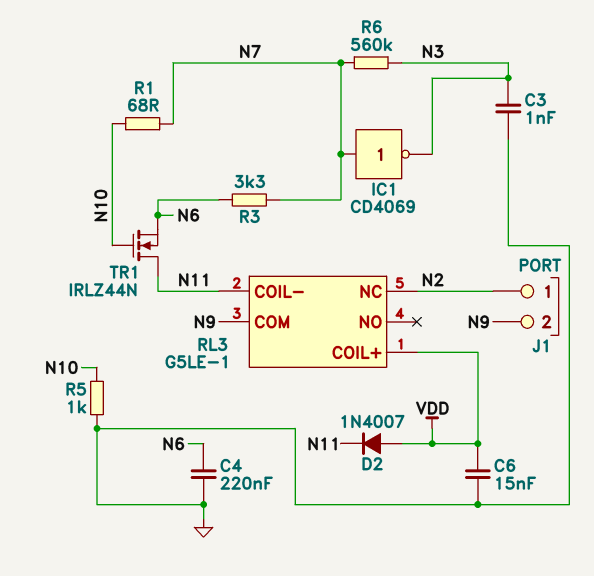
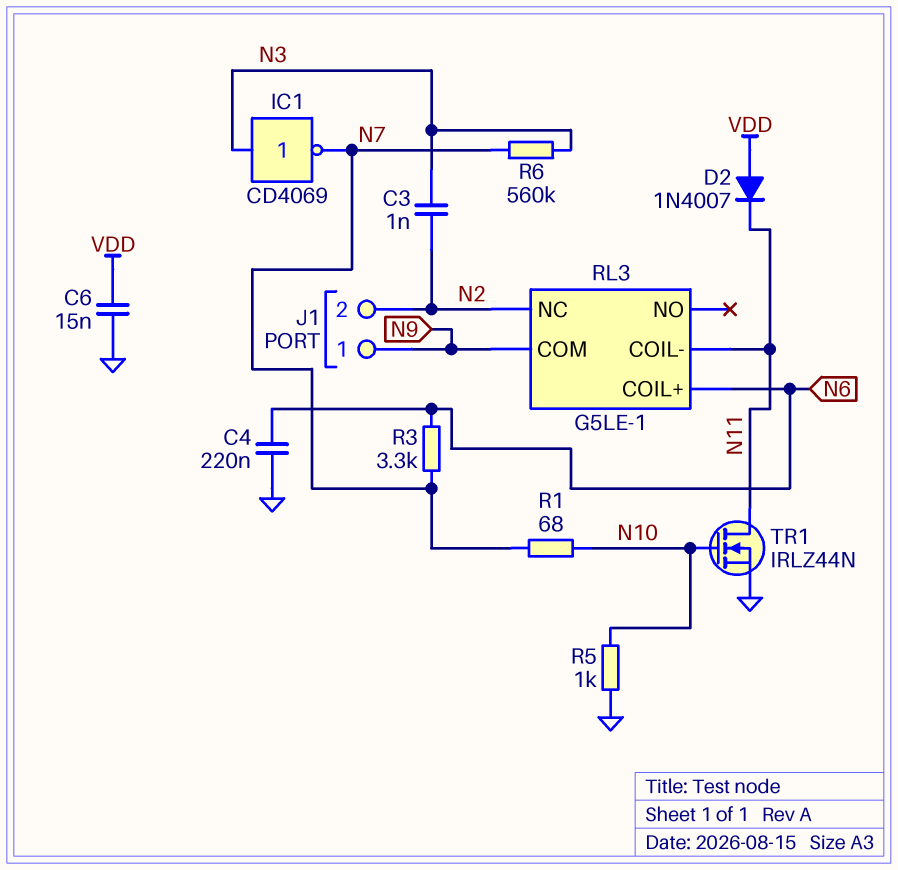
C3: 1nF (GND, N3) -> 1nF (N2, N3)
IC1: NOT CD4069 (in N7, out N3) -> NOT CD4069 (in N3, out N7)
J1 pin 1: N2 -> N9
J1 pin 2: N9 -> N2
RL3 pin COIL+: VDD -> N6
TR1: NMOS IRLZ44N (G N10, D N11, S N6) -> NMOS IRLZ44N (G N10, D N11, S GND)

